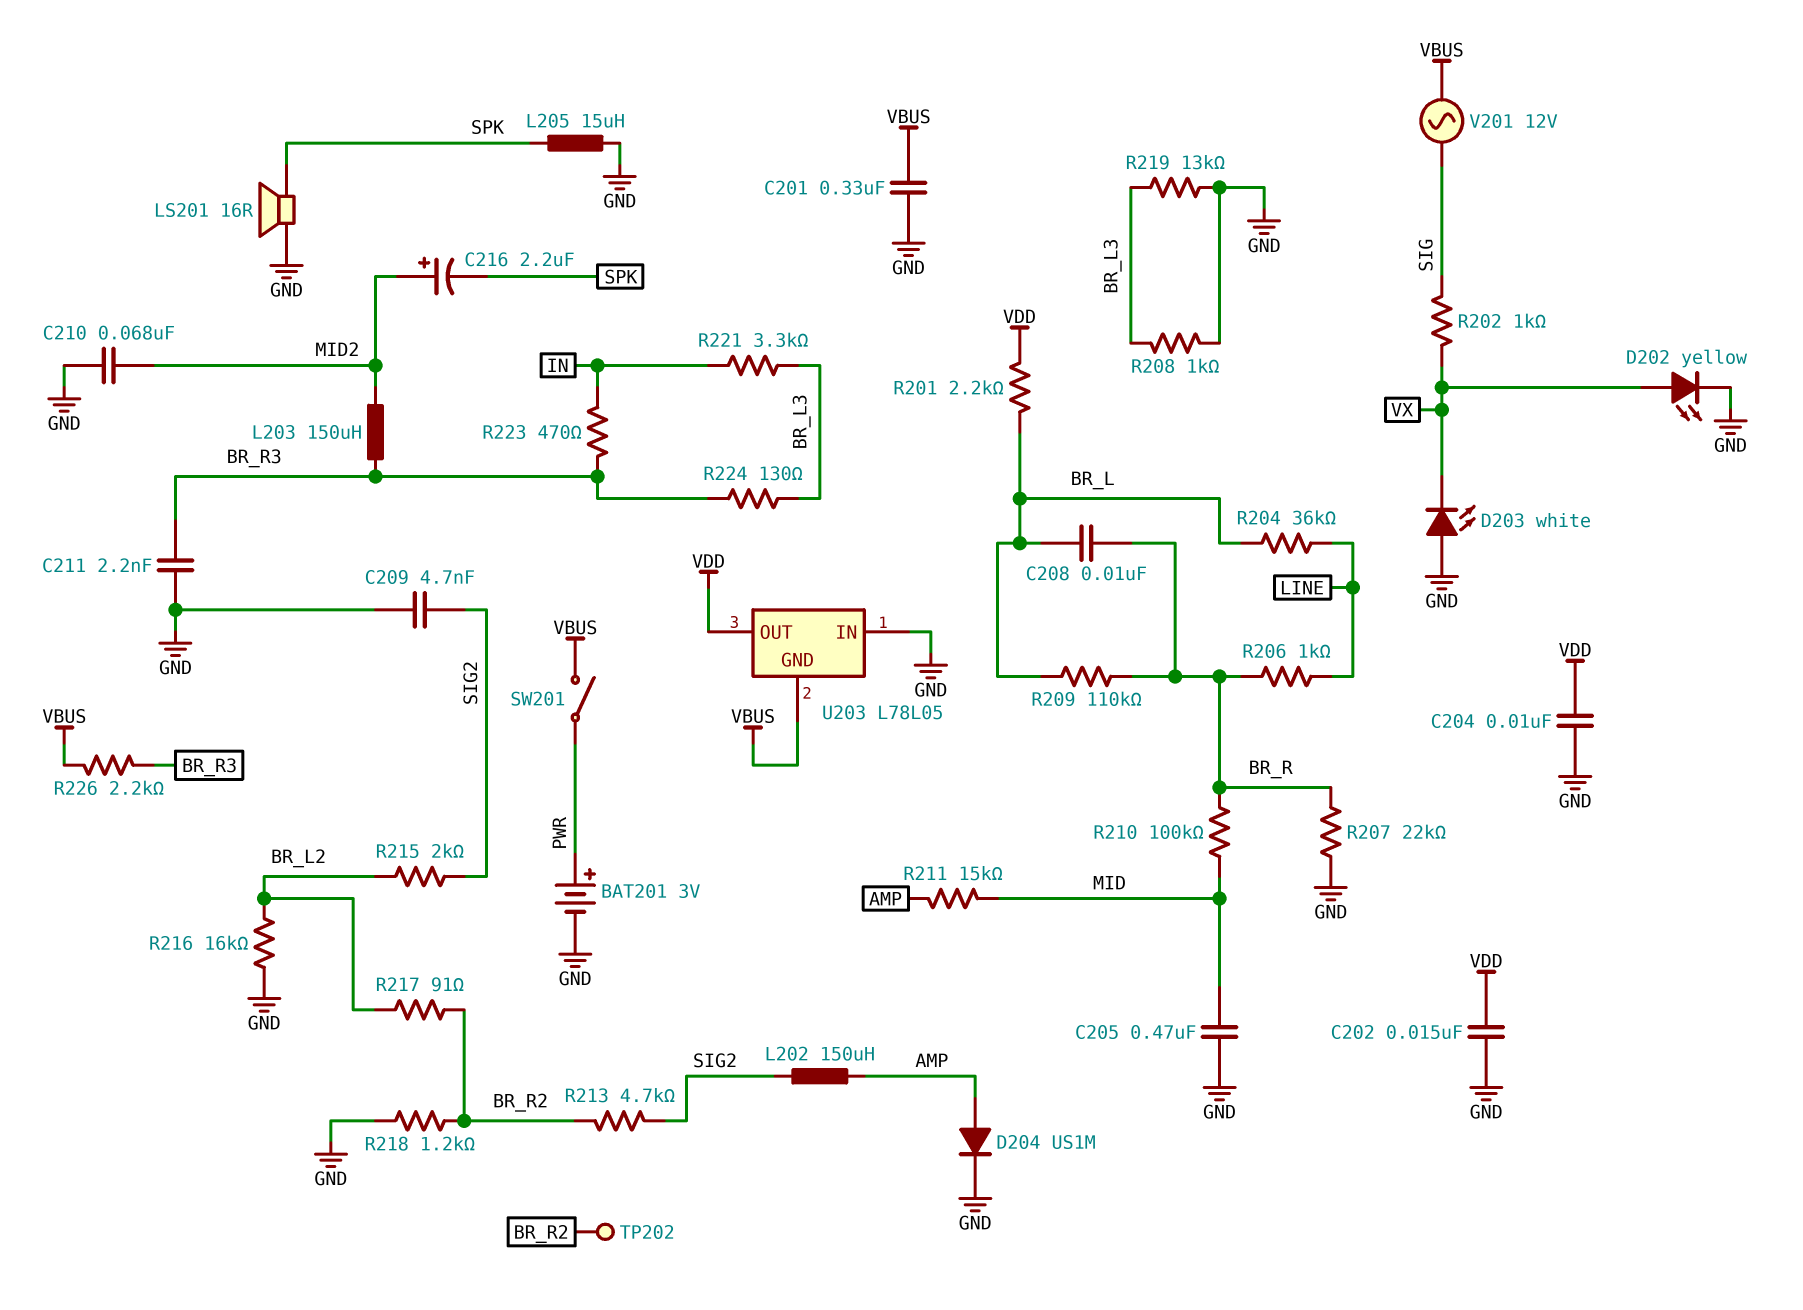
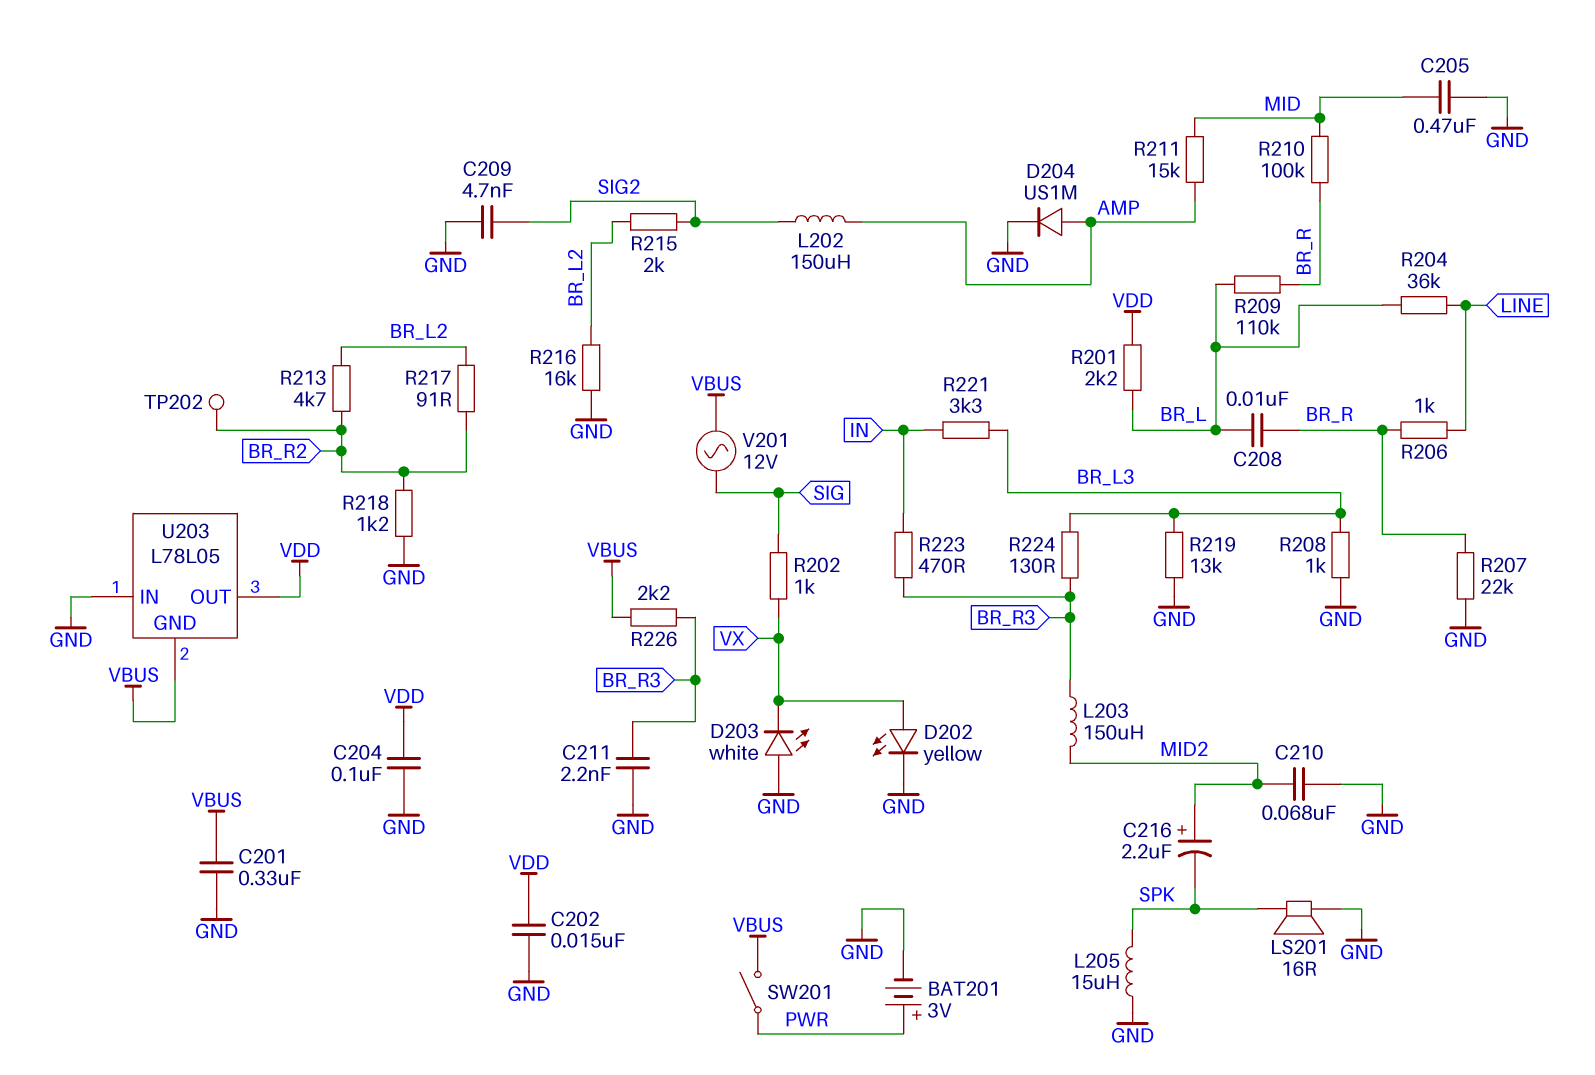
C204: 10nF (GND, VDD) -> 100nF (GND, VDD)
R213: 4.7k (BR_R2, SIG2) -> 4.7k (BR_L2, BR_R2)

